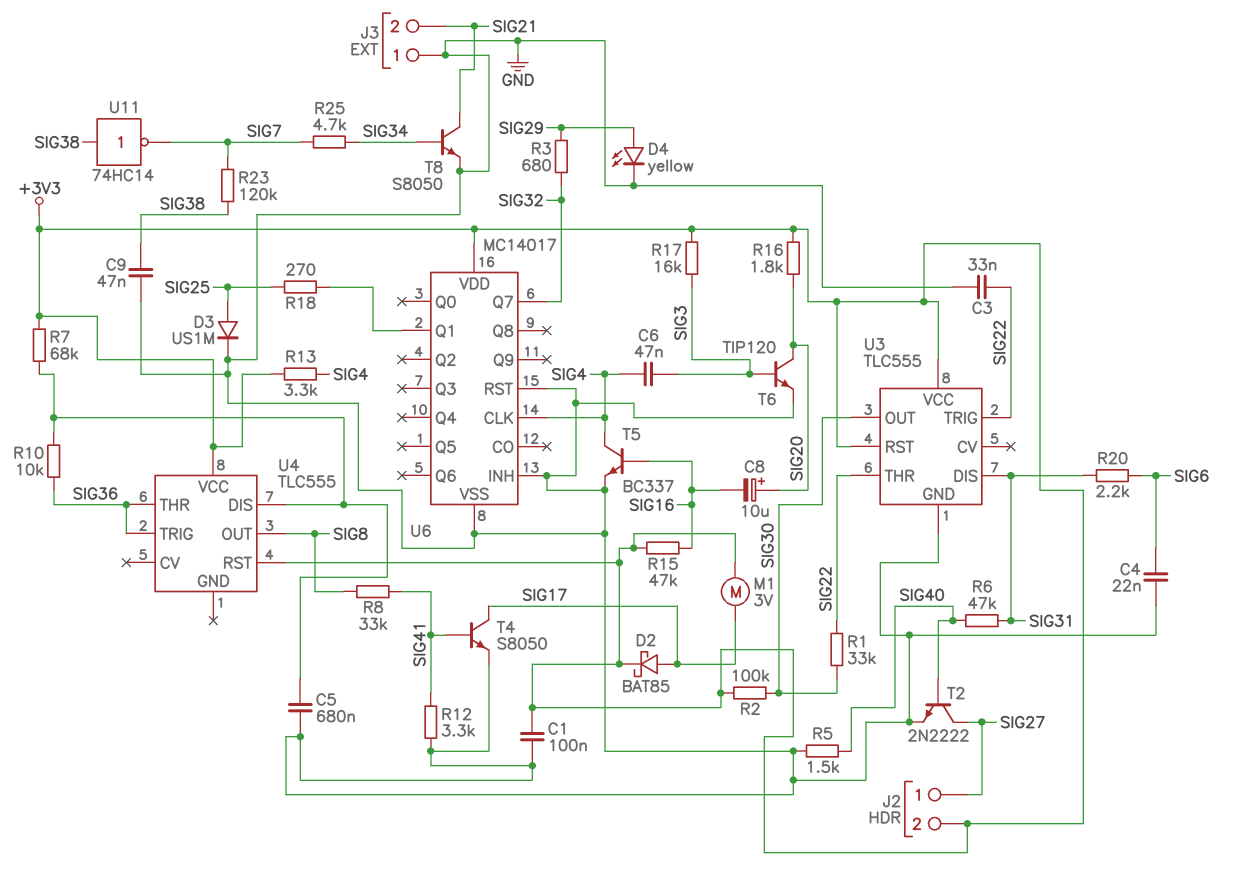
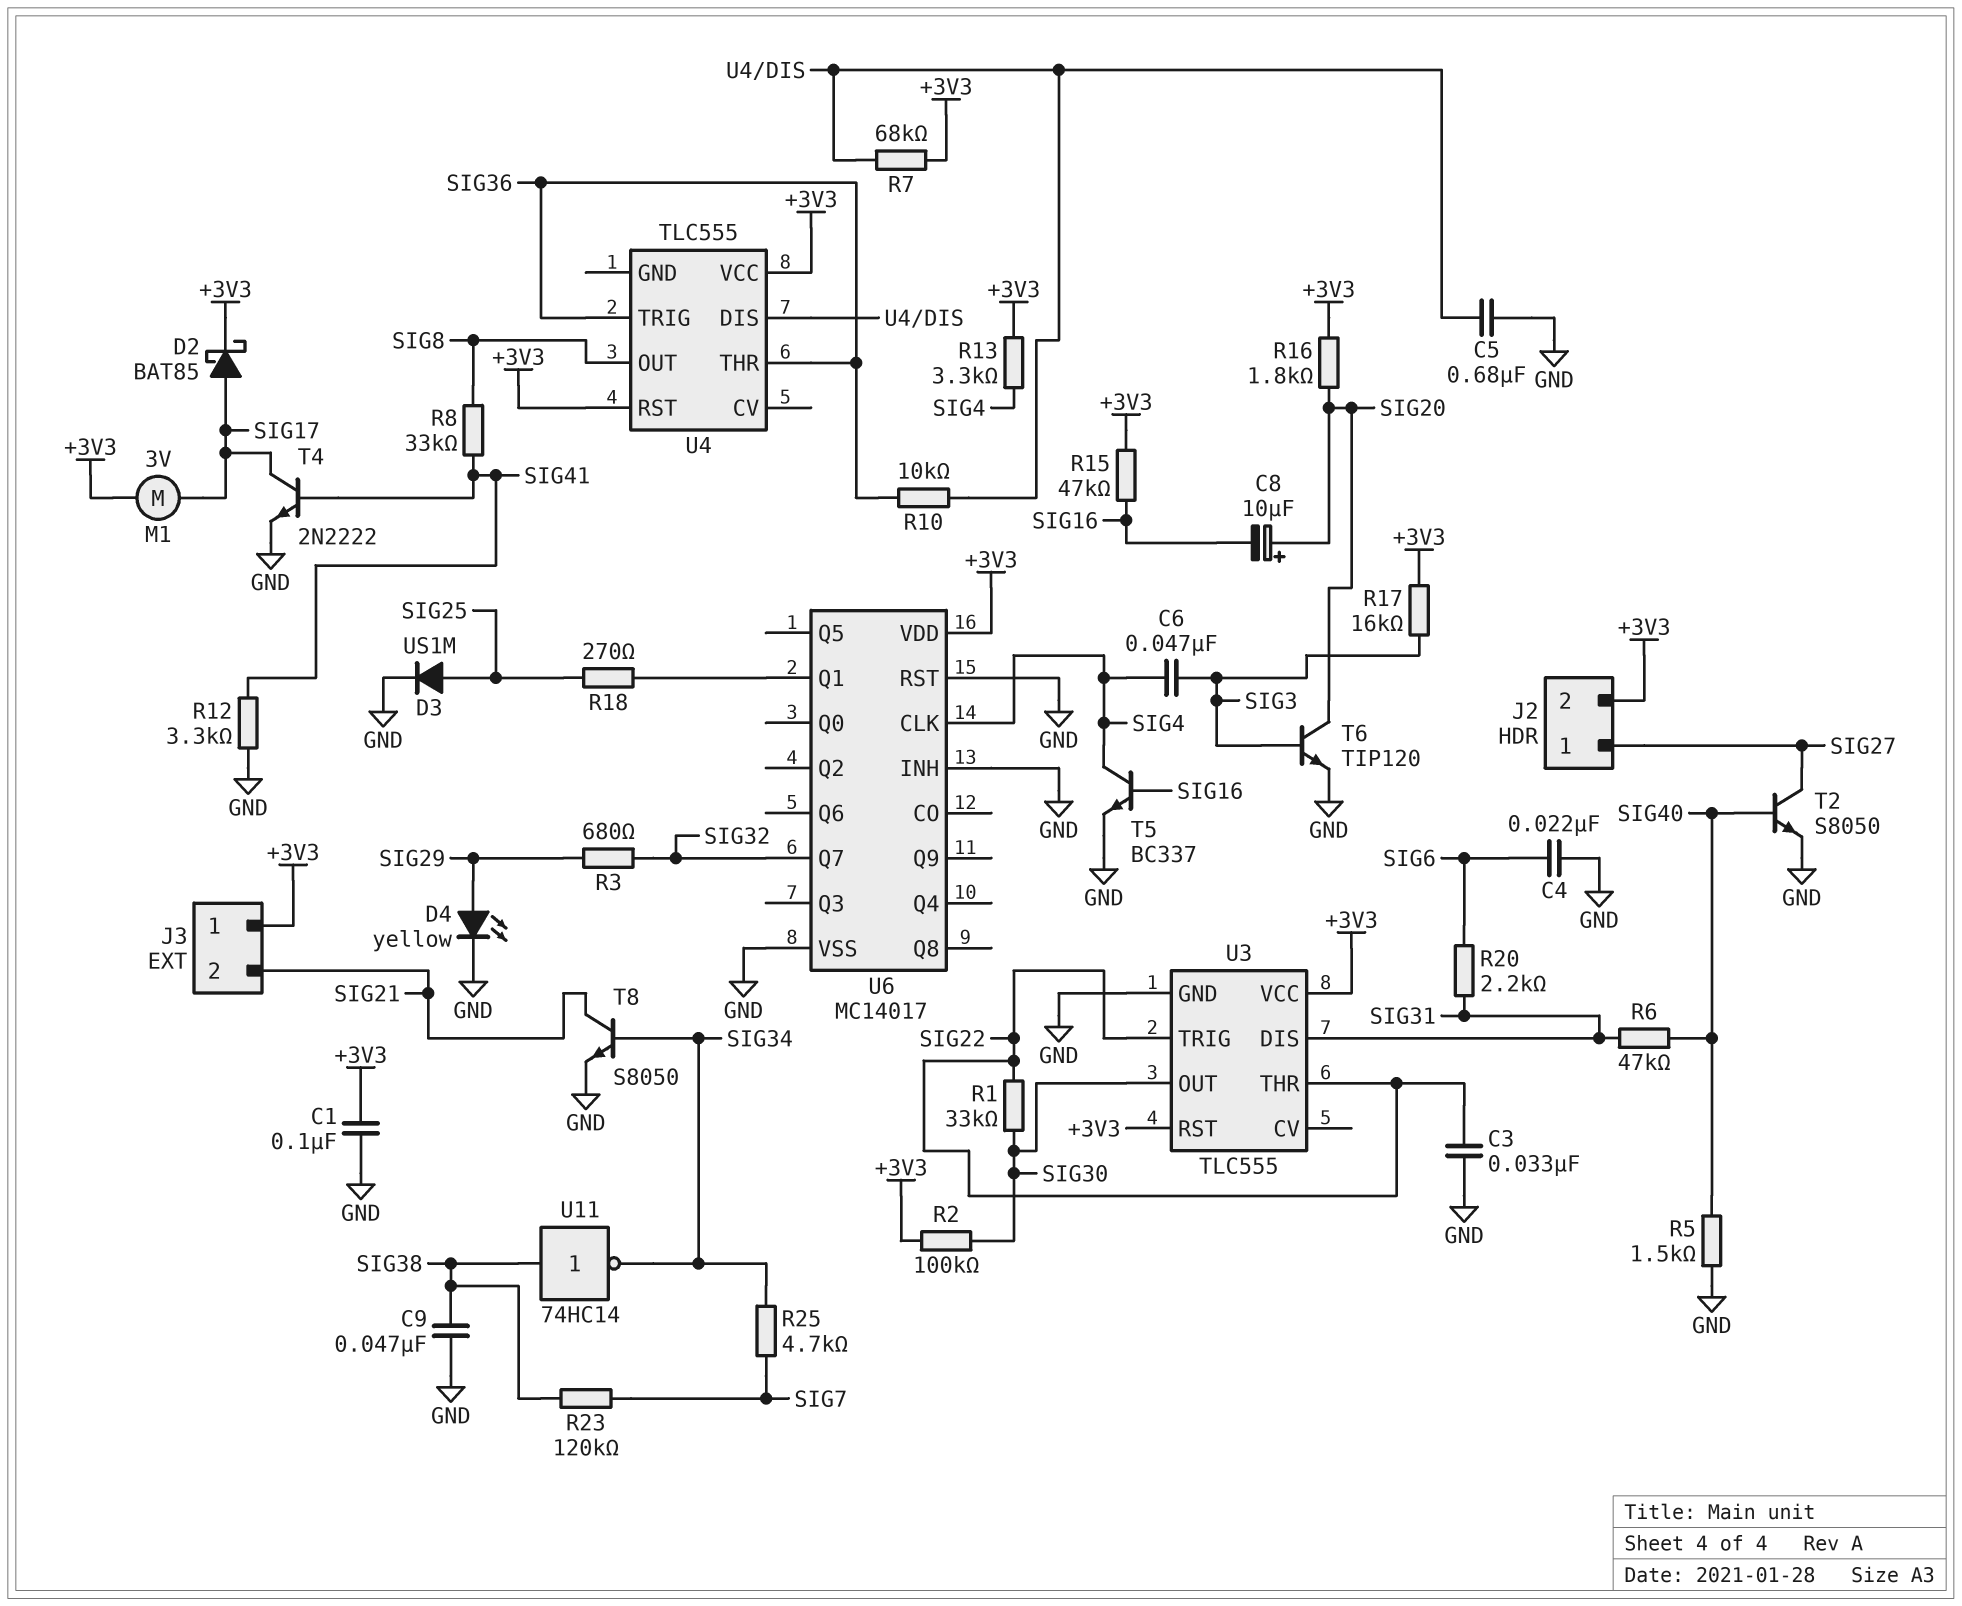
J3 pin 1: GND -> +3V3
T2: NPN 2N2222 (B SIG40, C SIG27, E GND) -> NPN S8050 (B SIG40, C SIG27, E GND)
T4: NPN S8050 (B SIG41, C SIG17, E GND) -> NPN 2N2222 (B SIG41, C SIG17, E GND)
U11: NOT 74HC14 (in SIG38, out SIG7) -> NOT 74HC14 (in SIG38, out SIG34)

